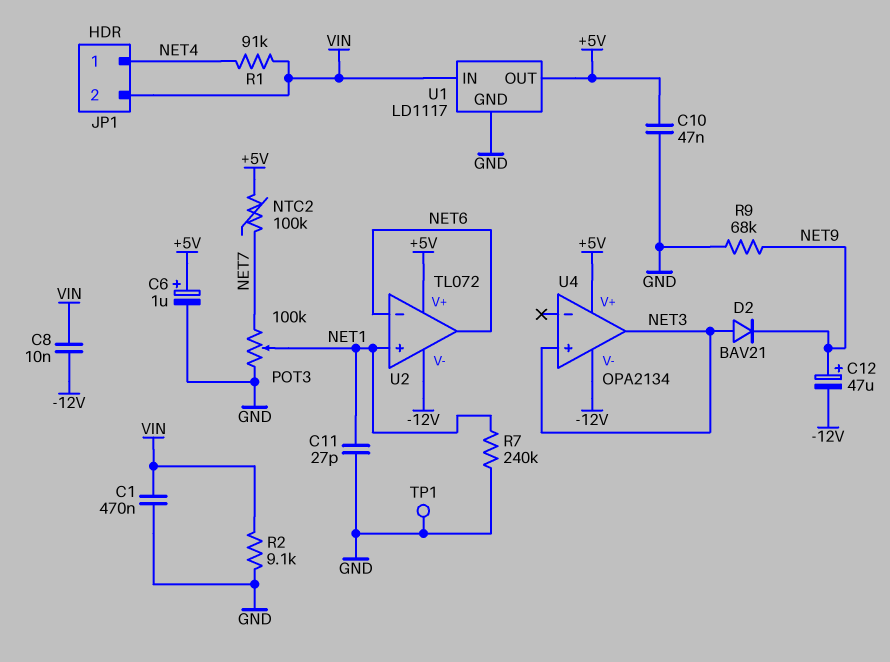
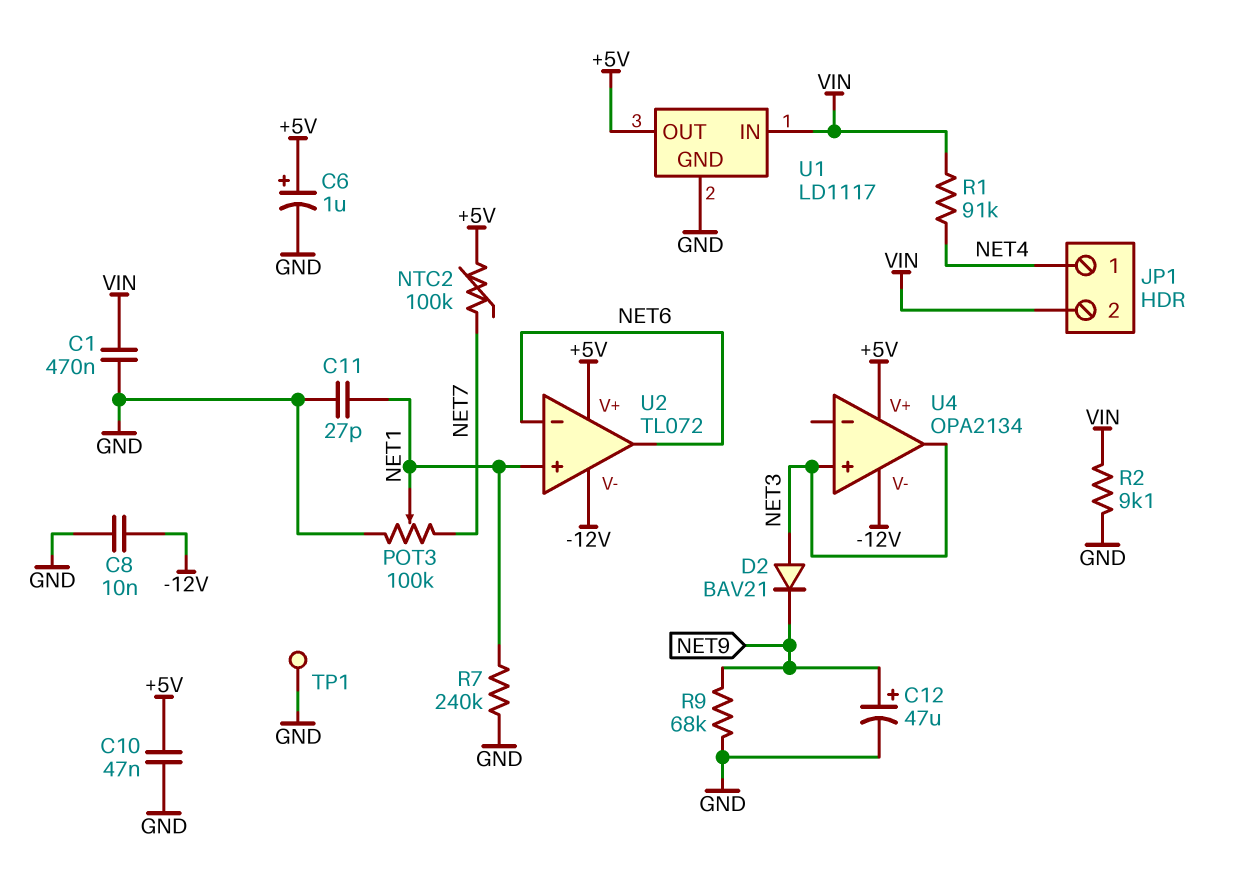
C8: 10nF (-12V, VIN) -> 10nF (-12V, GND)
C12: 47uF (plus NET9, minus -12V) -> 47uF (plus NET9, minus GND)

